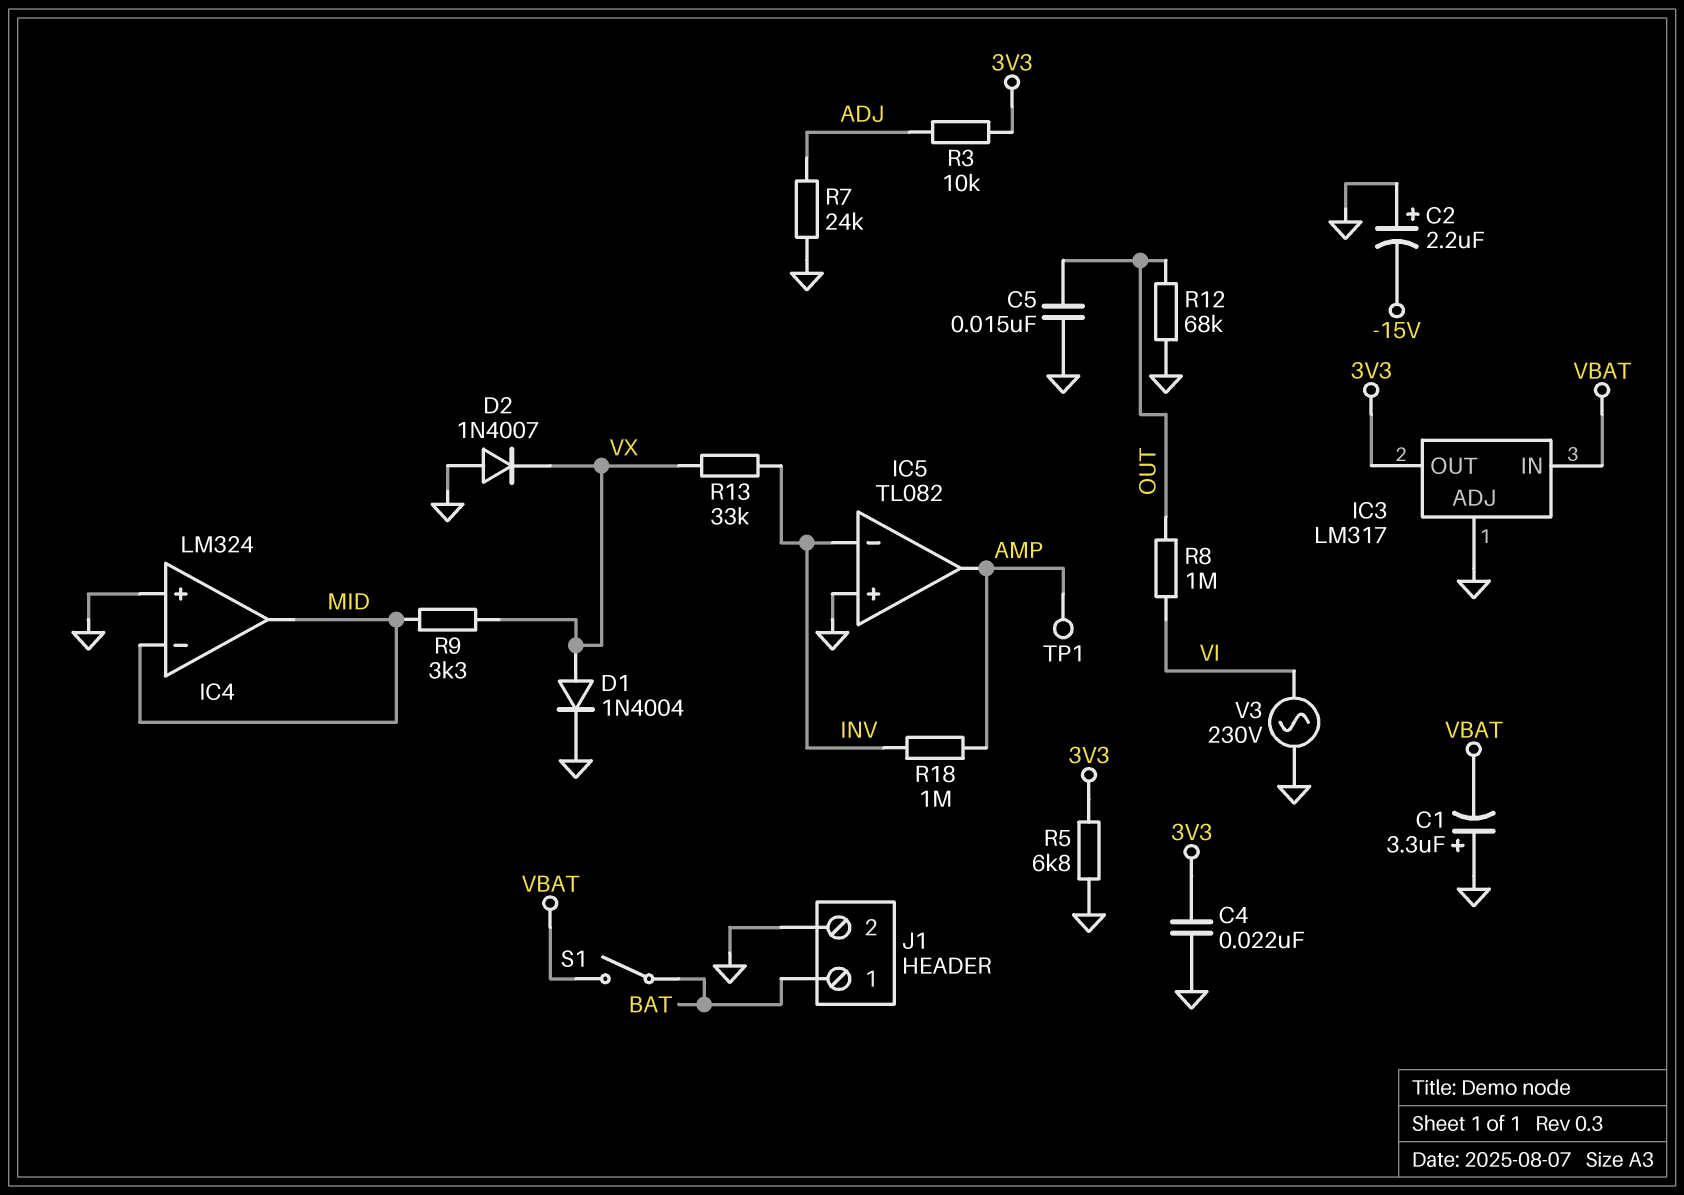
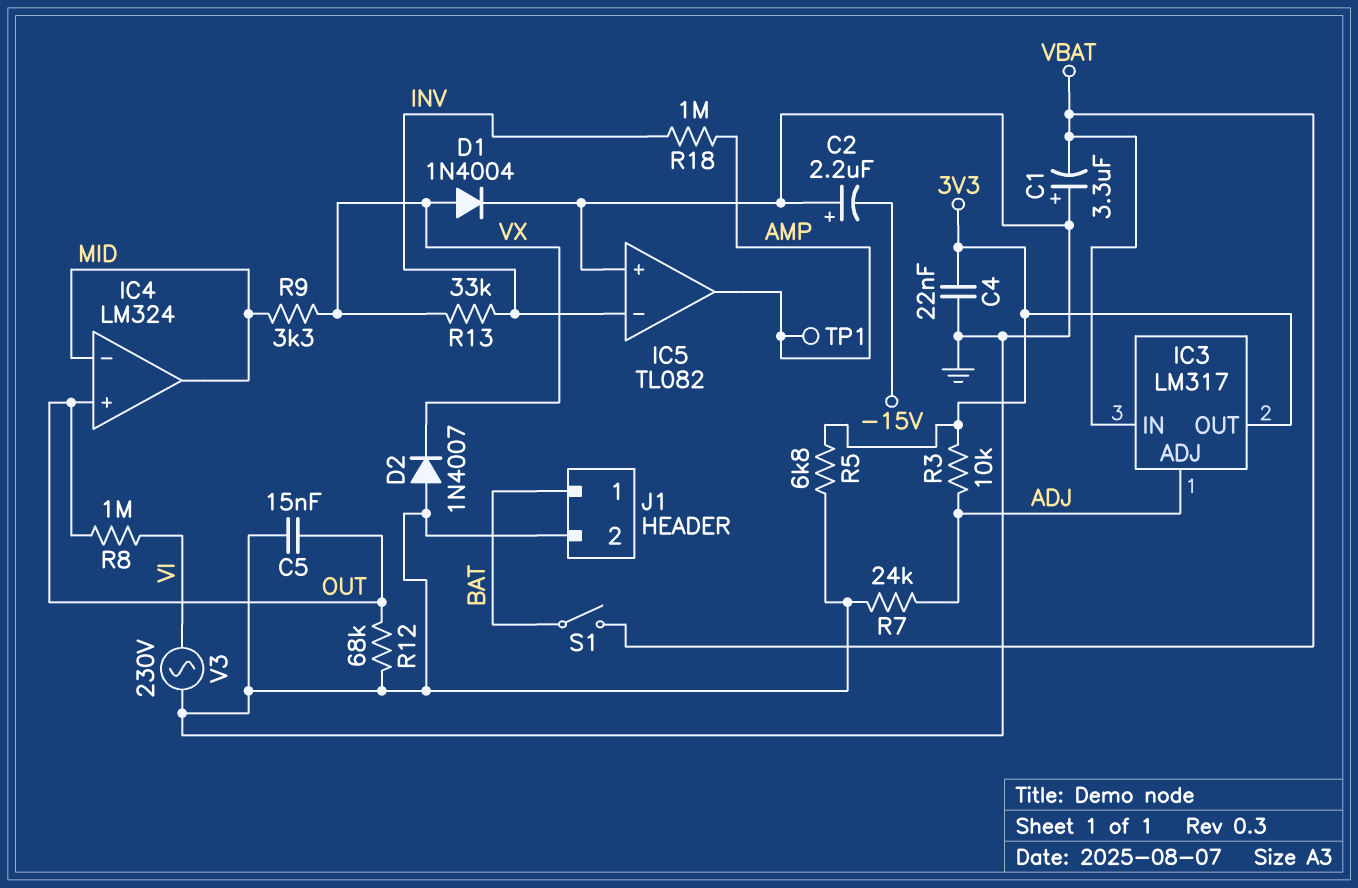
IC3 pin ADJ: GND -> ADJ
IC4 pin in+: GND -> OUT

